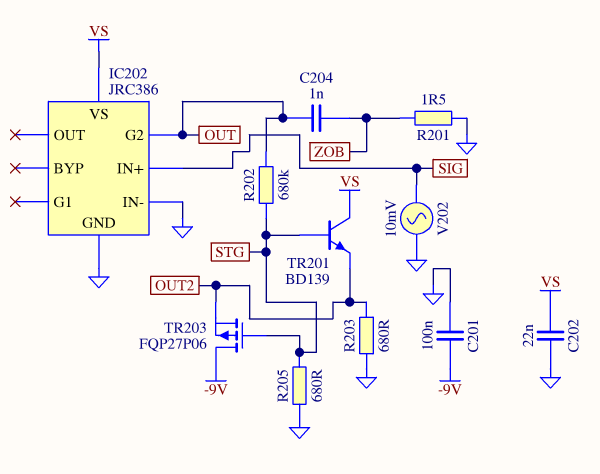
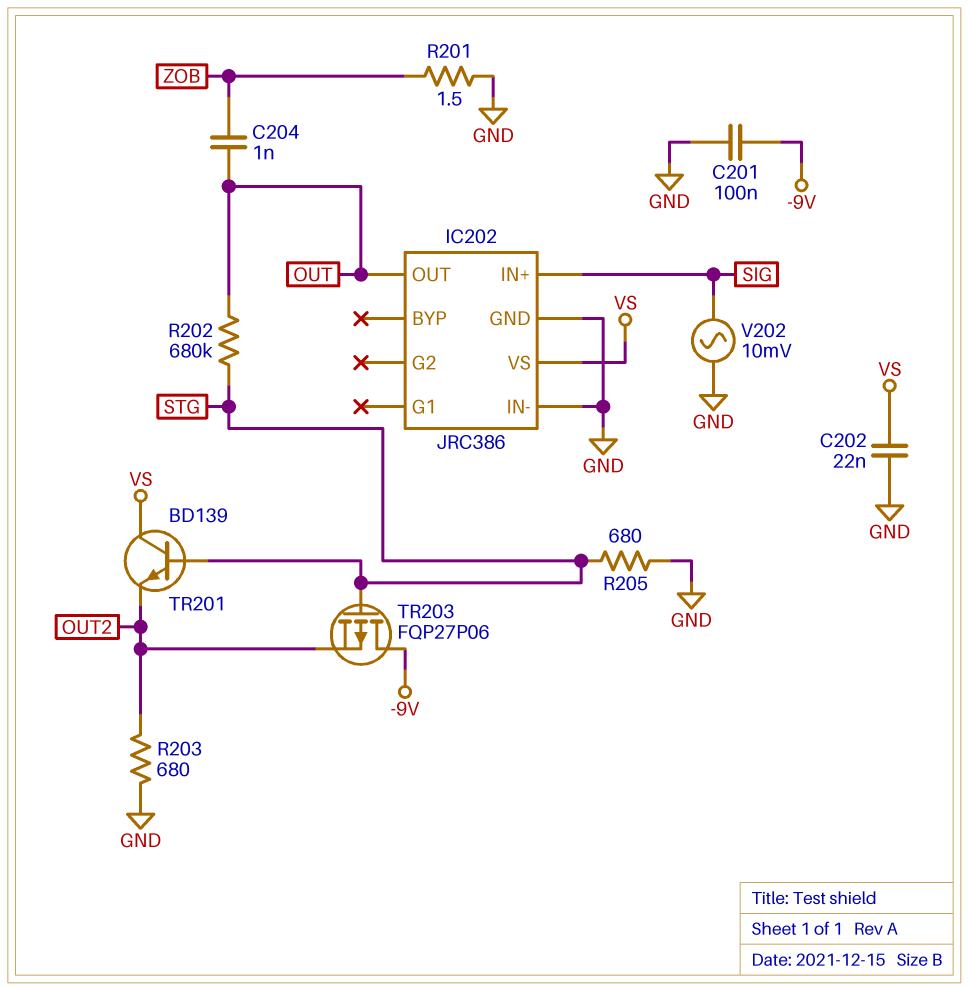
IC202 pin G2: OUT -> none
IC202 pin OUT: none -> OUT

